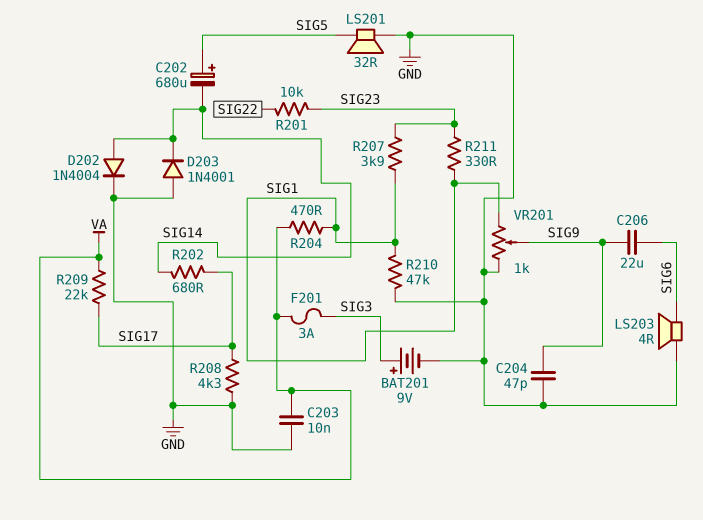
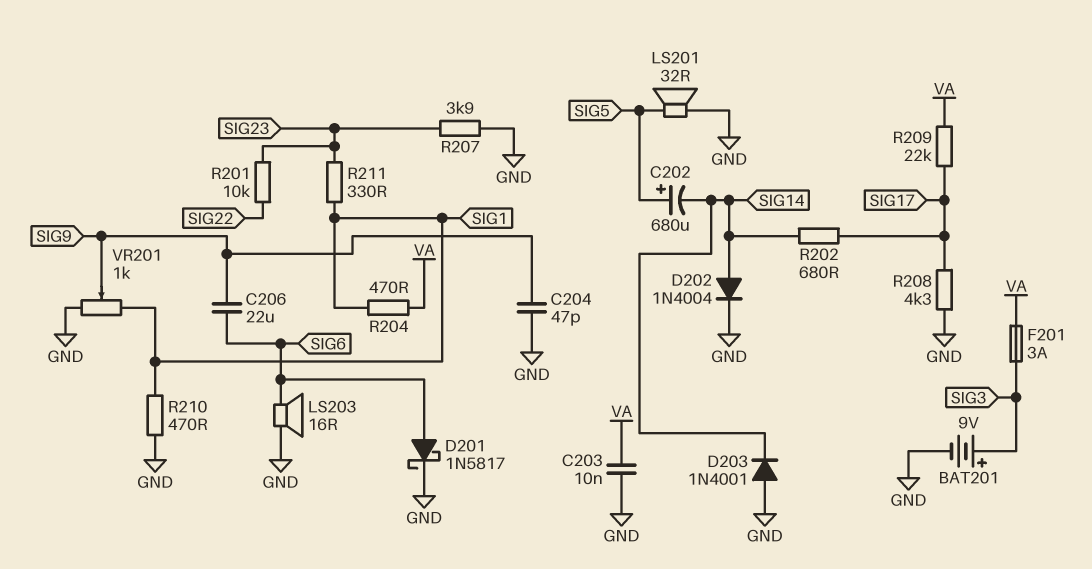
D201: none -> schottky 1N5817 (A SIG6, K GND)
LS203: speaker 4R (GND, SIG6) -> speaker 16R (GND, SIG6)
R207: 3.9k (SIG1, SIG23) -> 3.9k (GND, SIG23)
R210: 47k (GND, SIG1) -> 470 (GND, SIG1)

